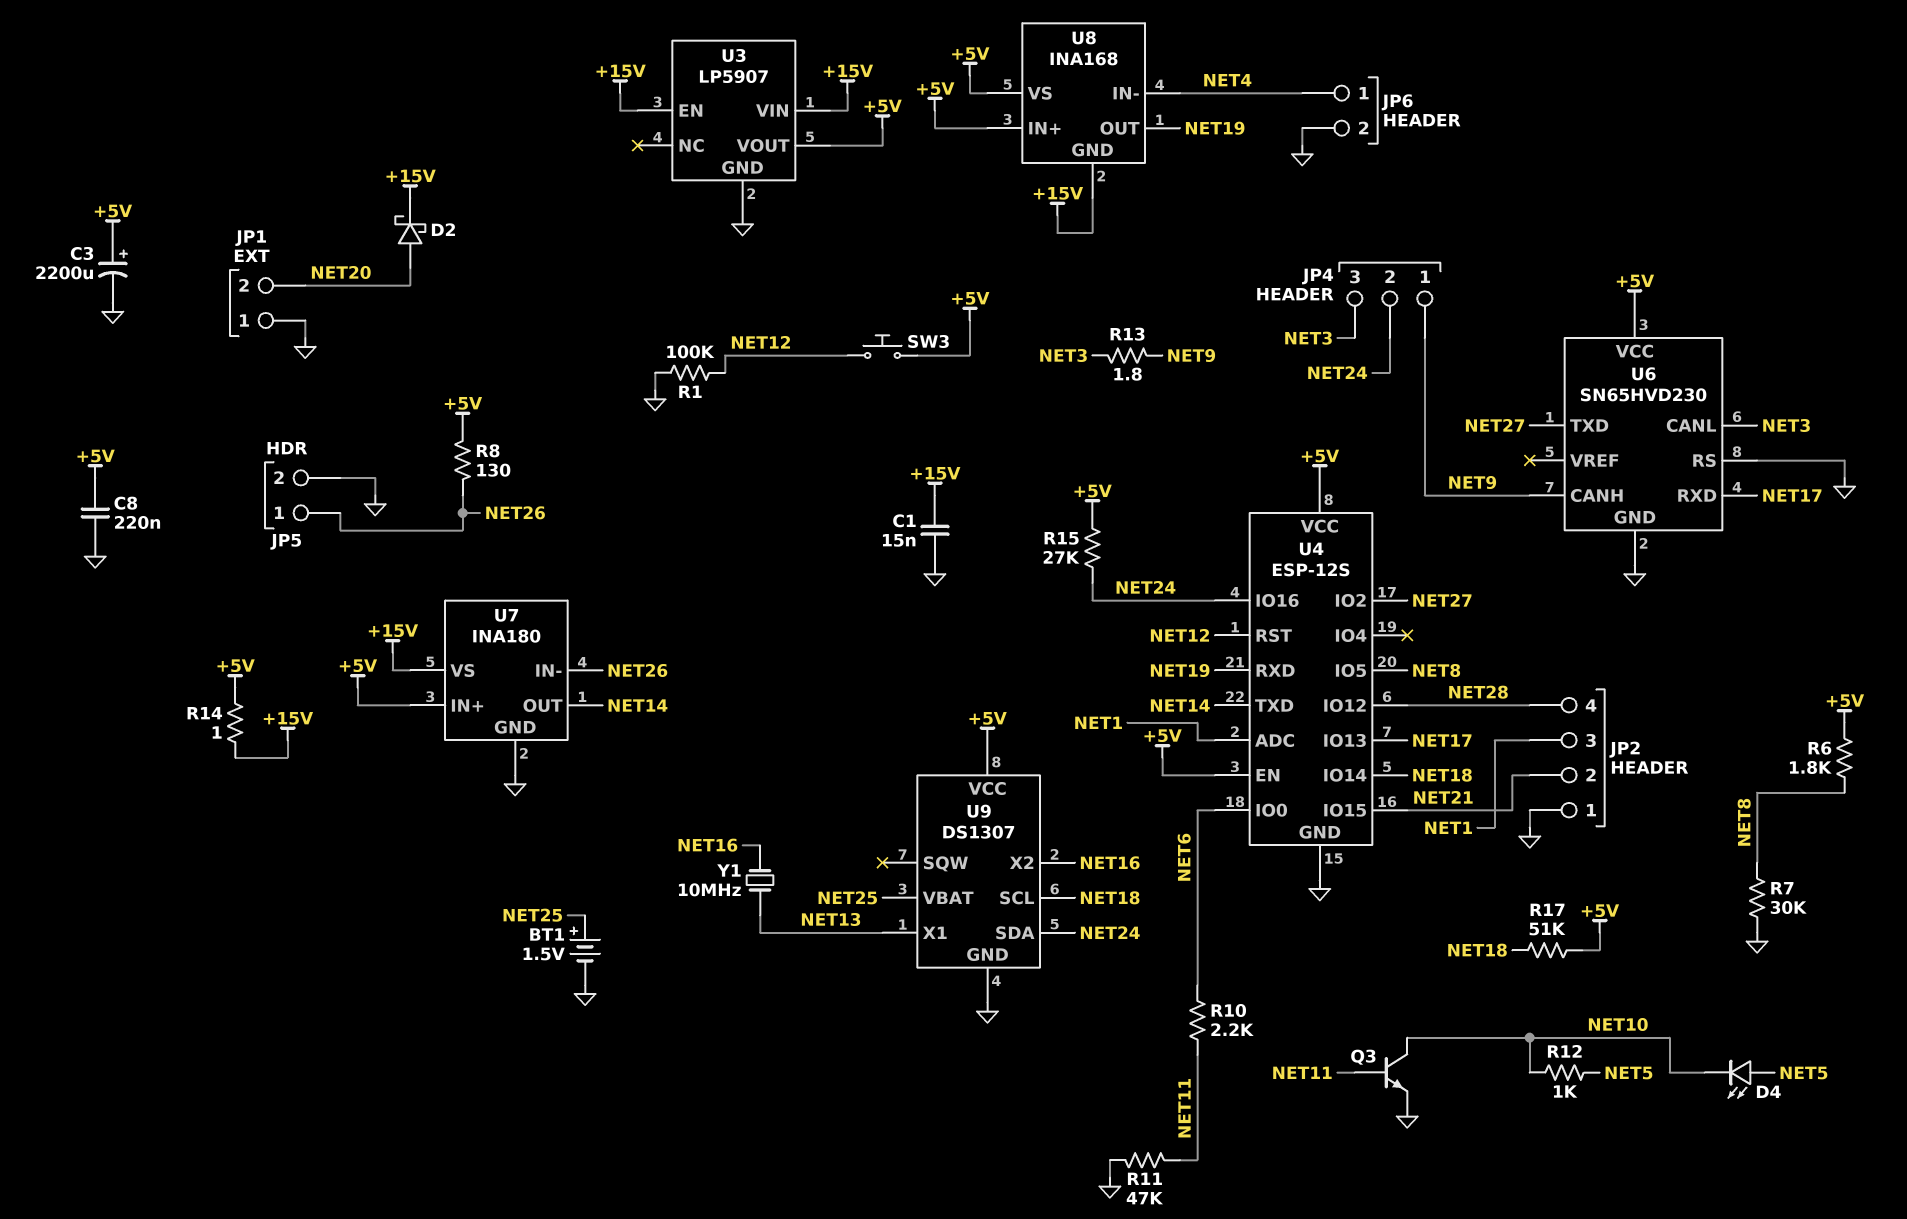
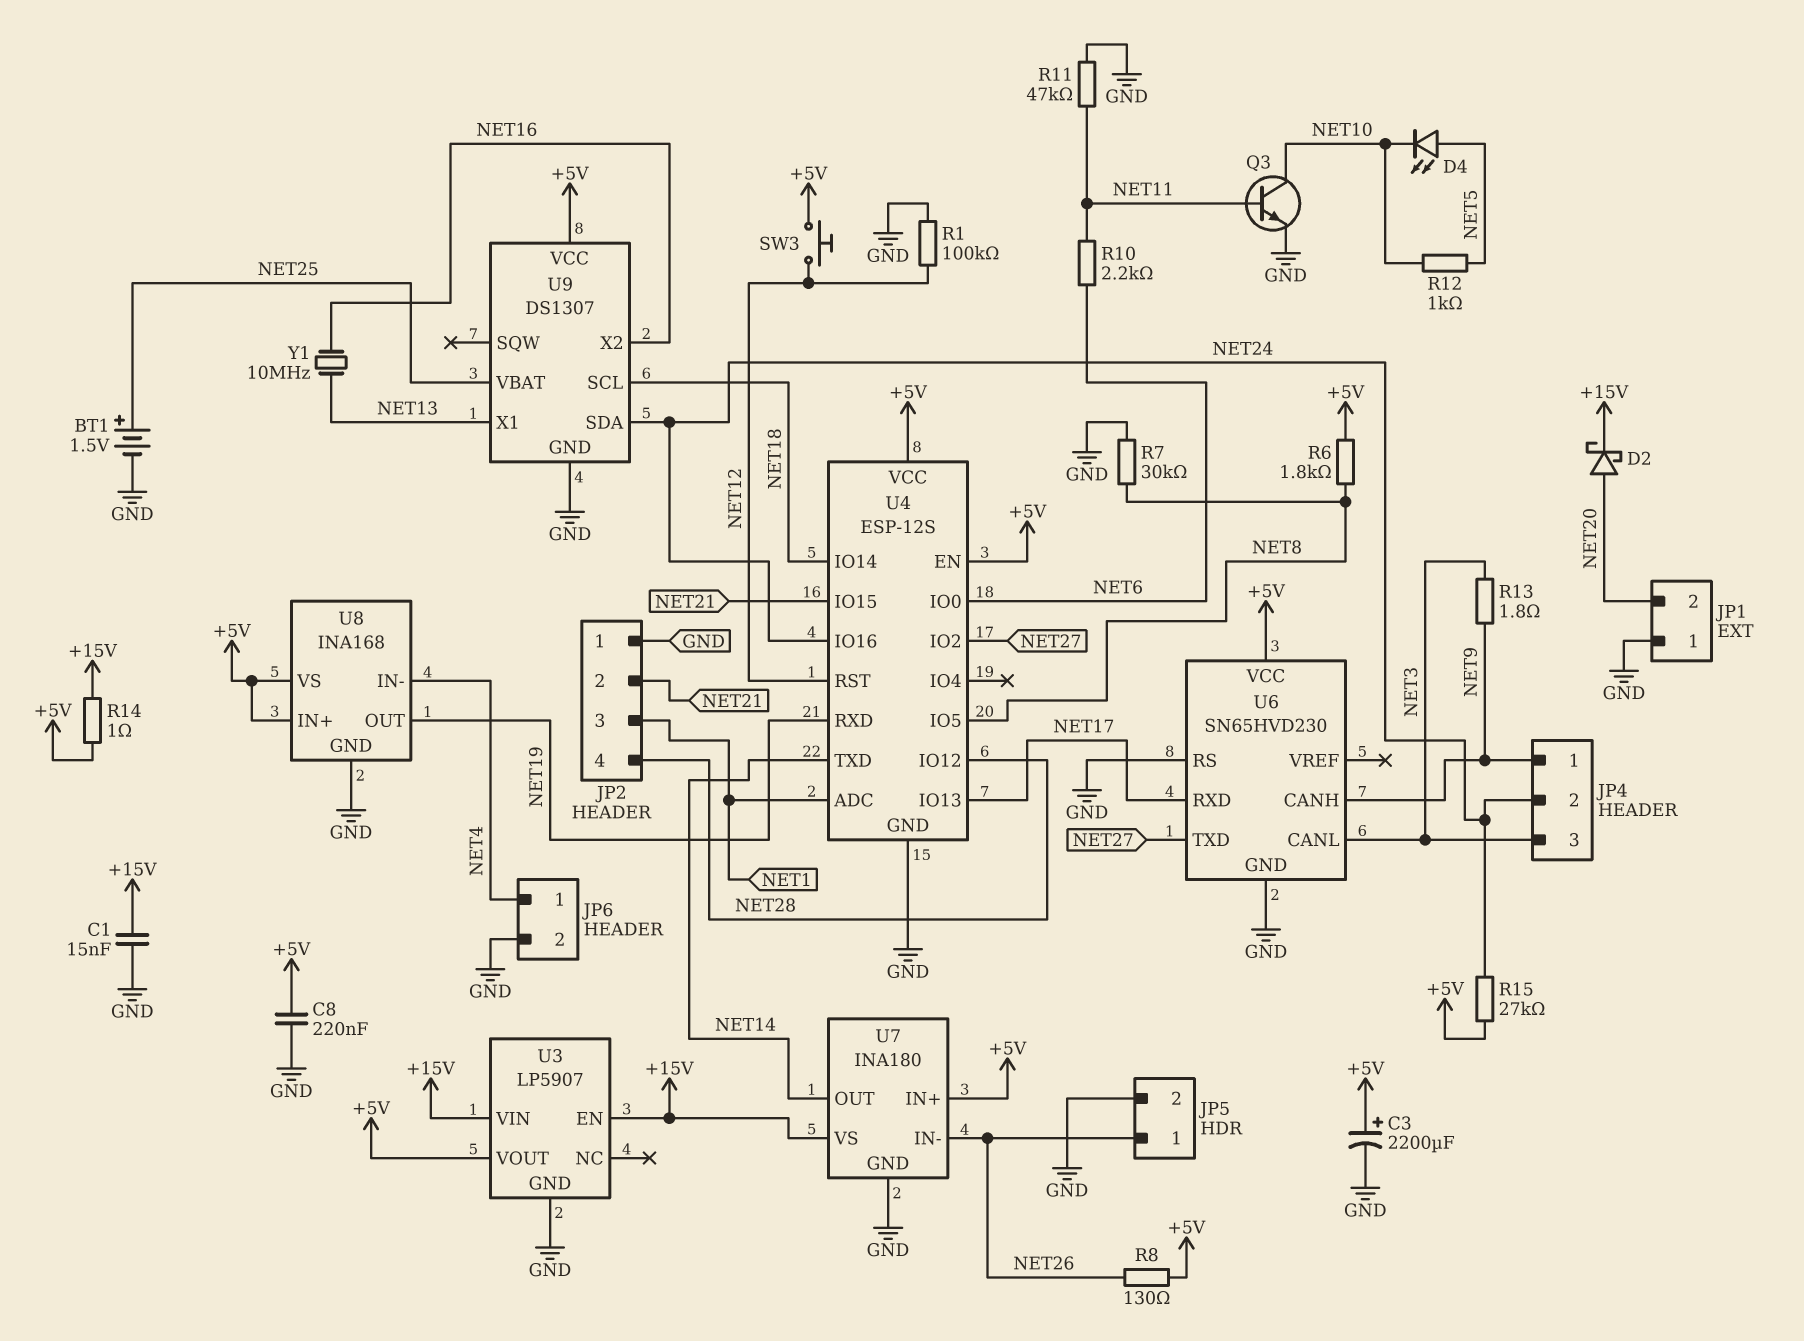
R17: 51k (+5V, NET18) -> none
U8 pin GND: +15V -> GND

